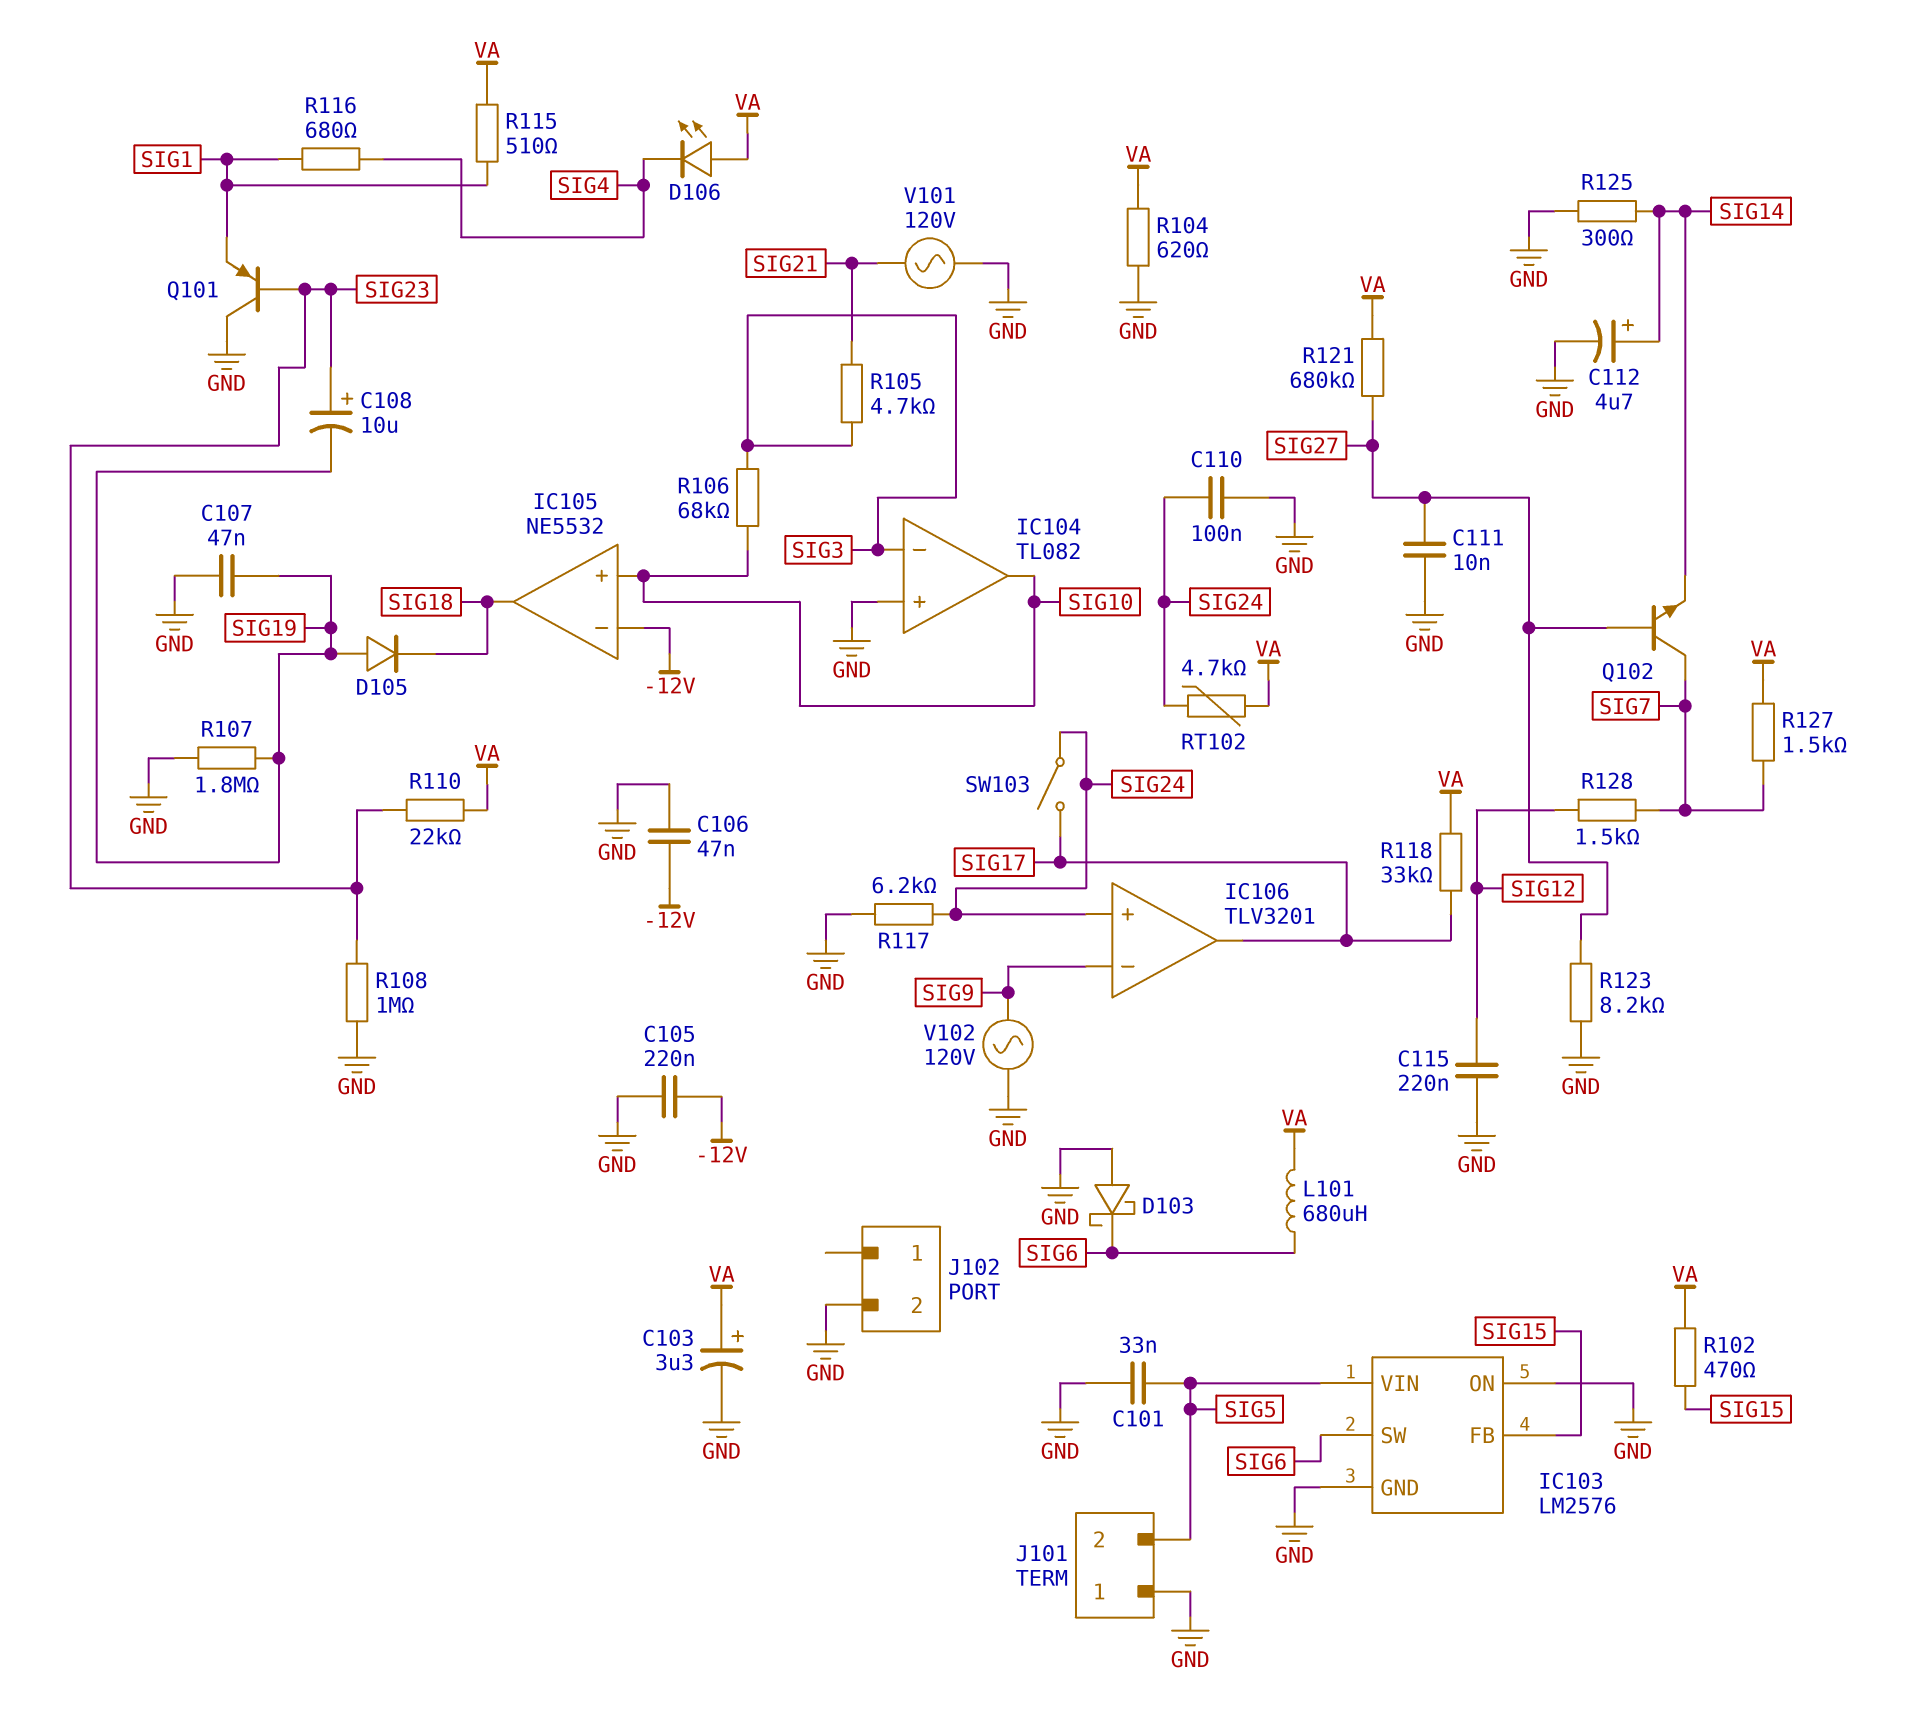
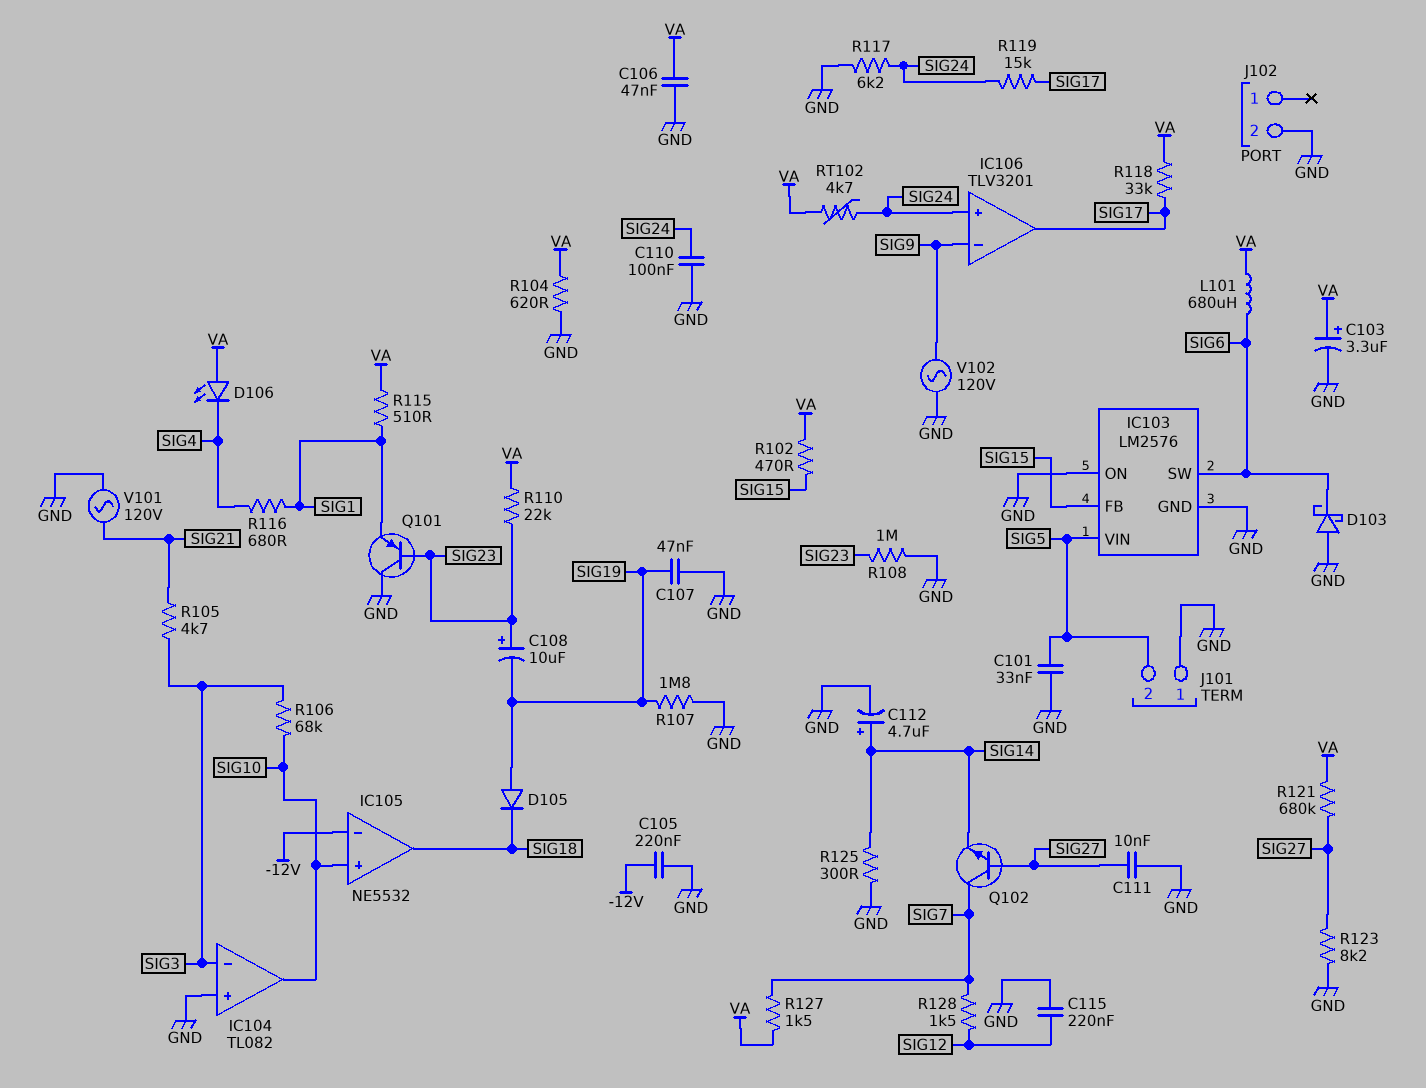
C106: 47nF (-12V, GND) -> 47nF (GND, VA)
R119: none -> 15k (SIG17, SIG24)
SW103: switch (SIG17, SIG24) -> none

